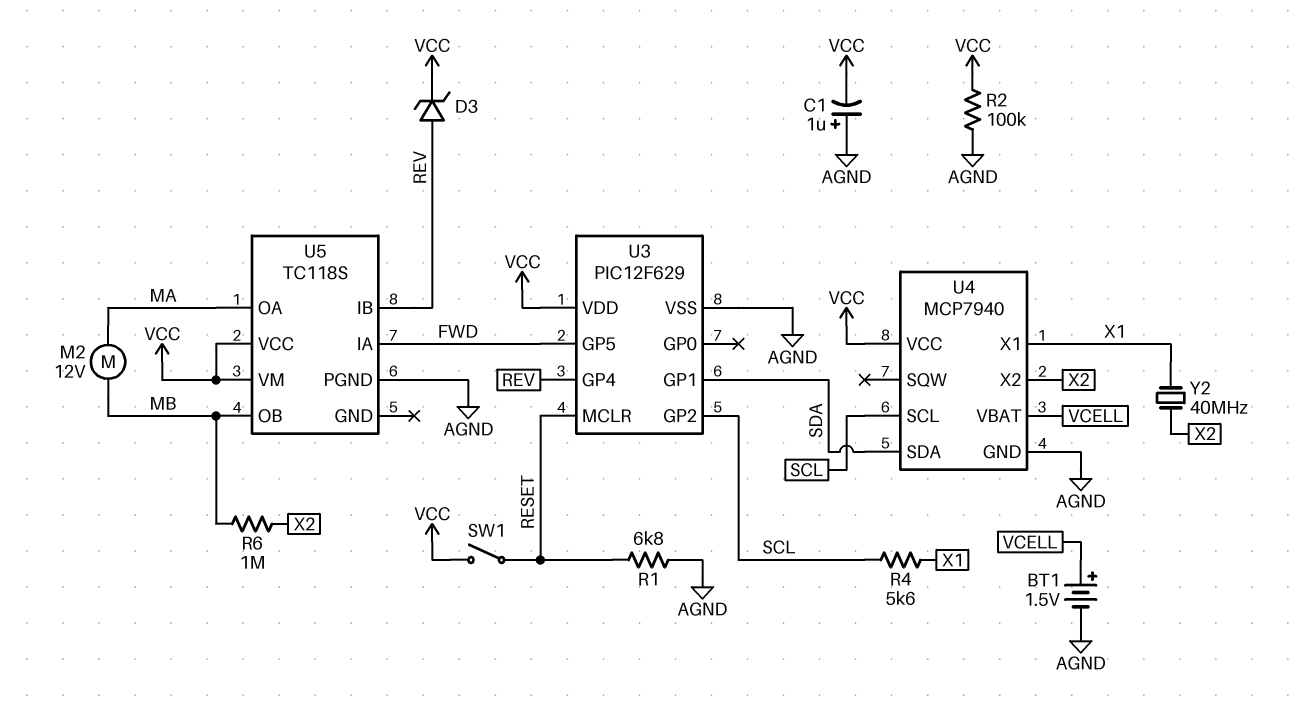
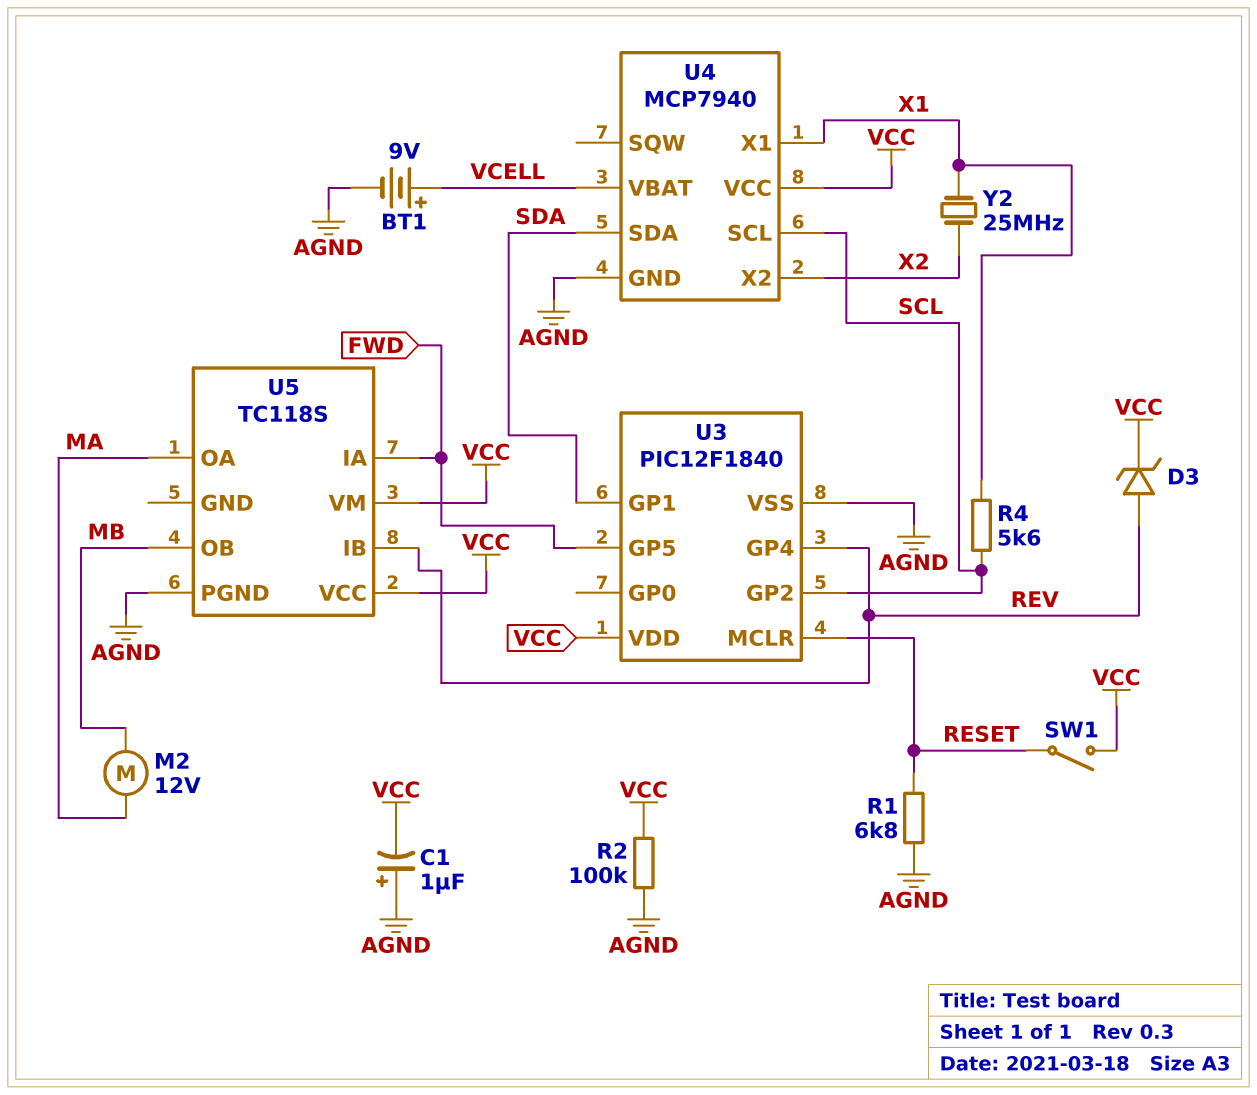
BT1: 1.5V (plus VCELL, minus AGND) -> 9V (plus VCELL, minus AGND)
R6: 1M (MB, X2) -> none
U3: PIC12F629 -> PIC12F1840
Y2: 40MHz (X1, X2) -> 25MHz (X1, X2)

